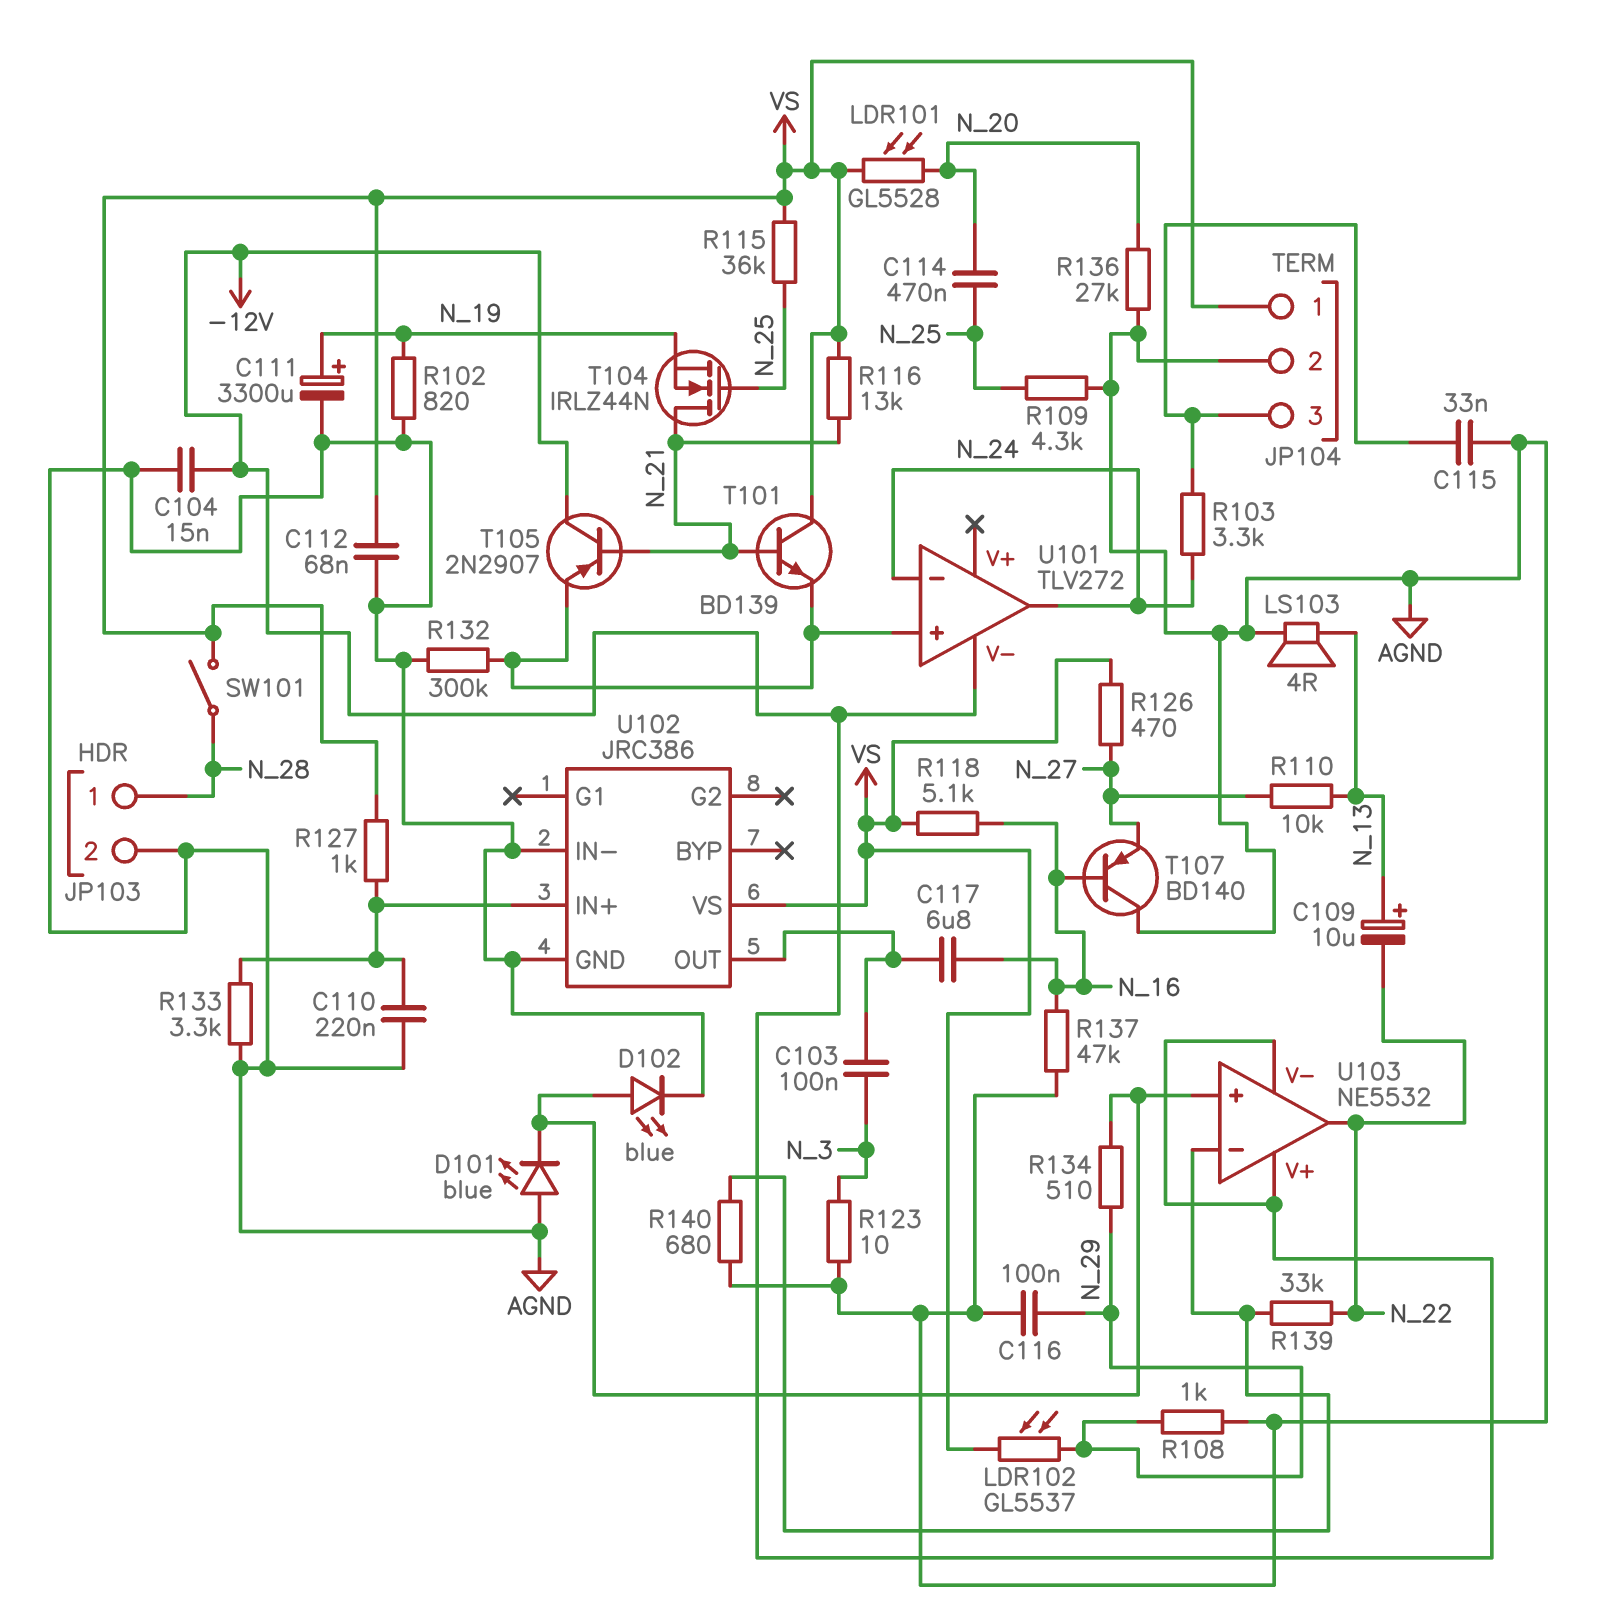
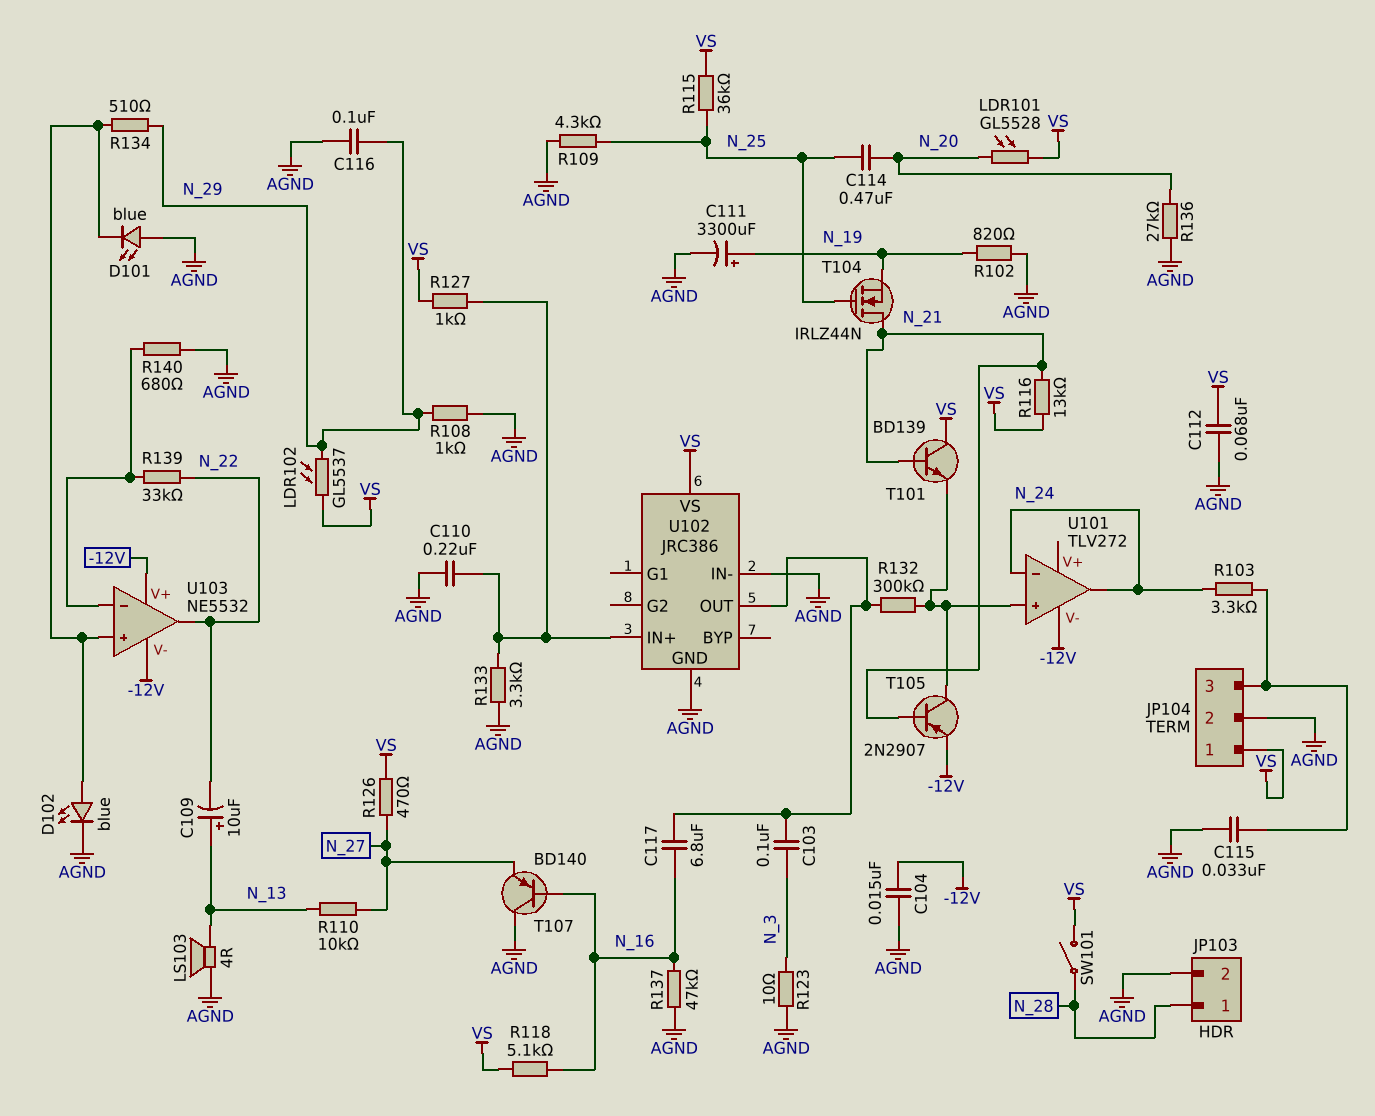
R132: 300k (AGND, U101/in+) -> 300k (U101/in+, U102/OUT)
T105: PNP 2N2907 (B N_21, C -12V, E U101/in+) -> PNP 2N2907 (B N_21, C U101/in+, E -12V)

